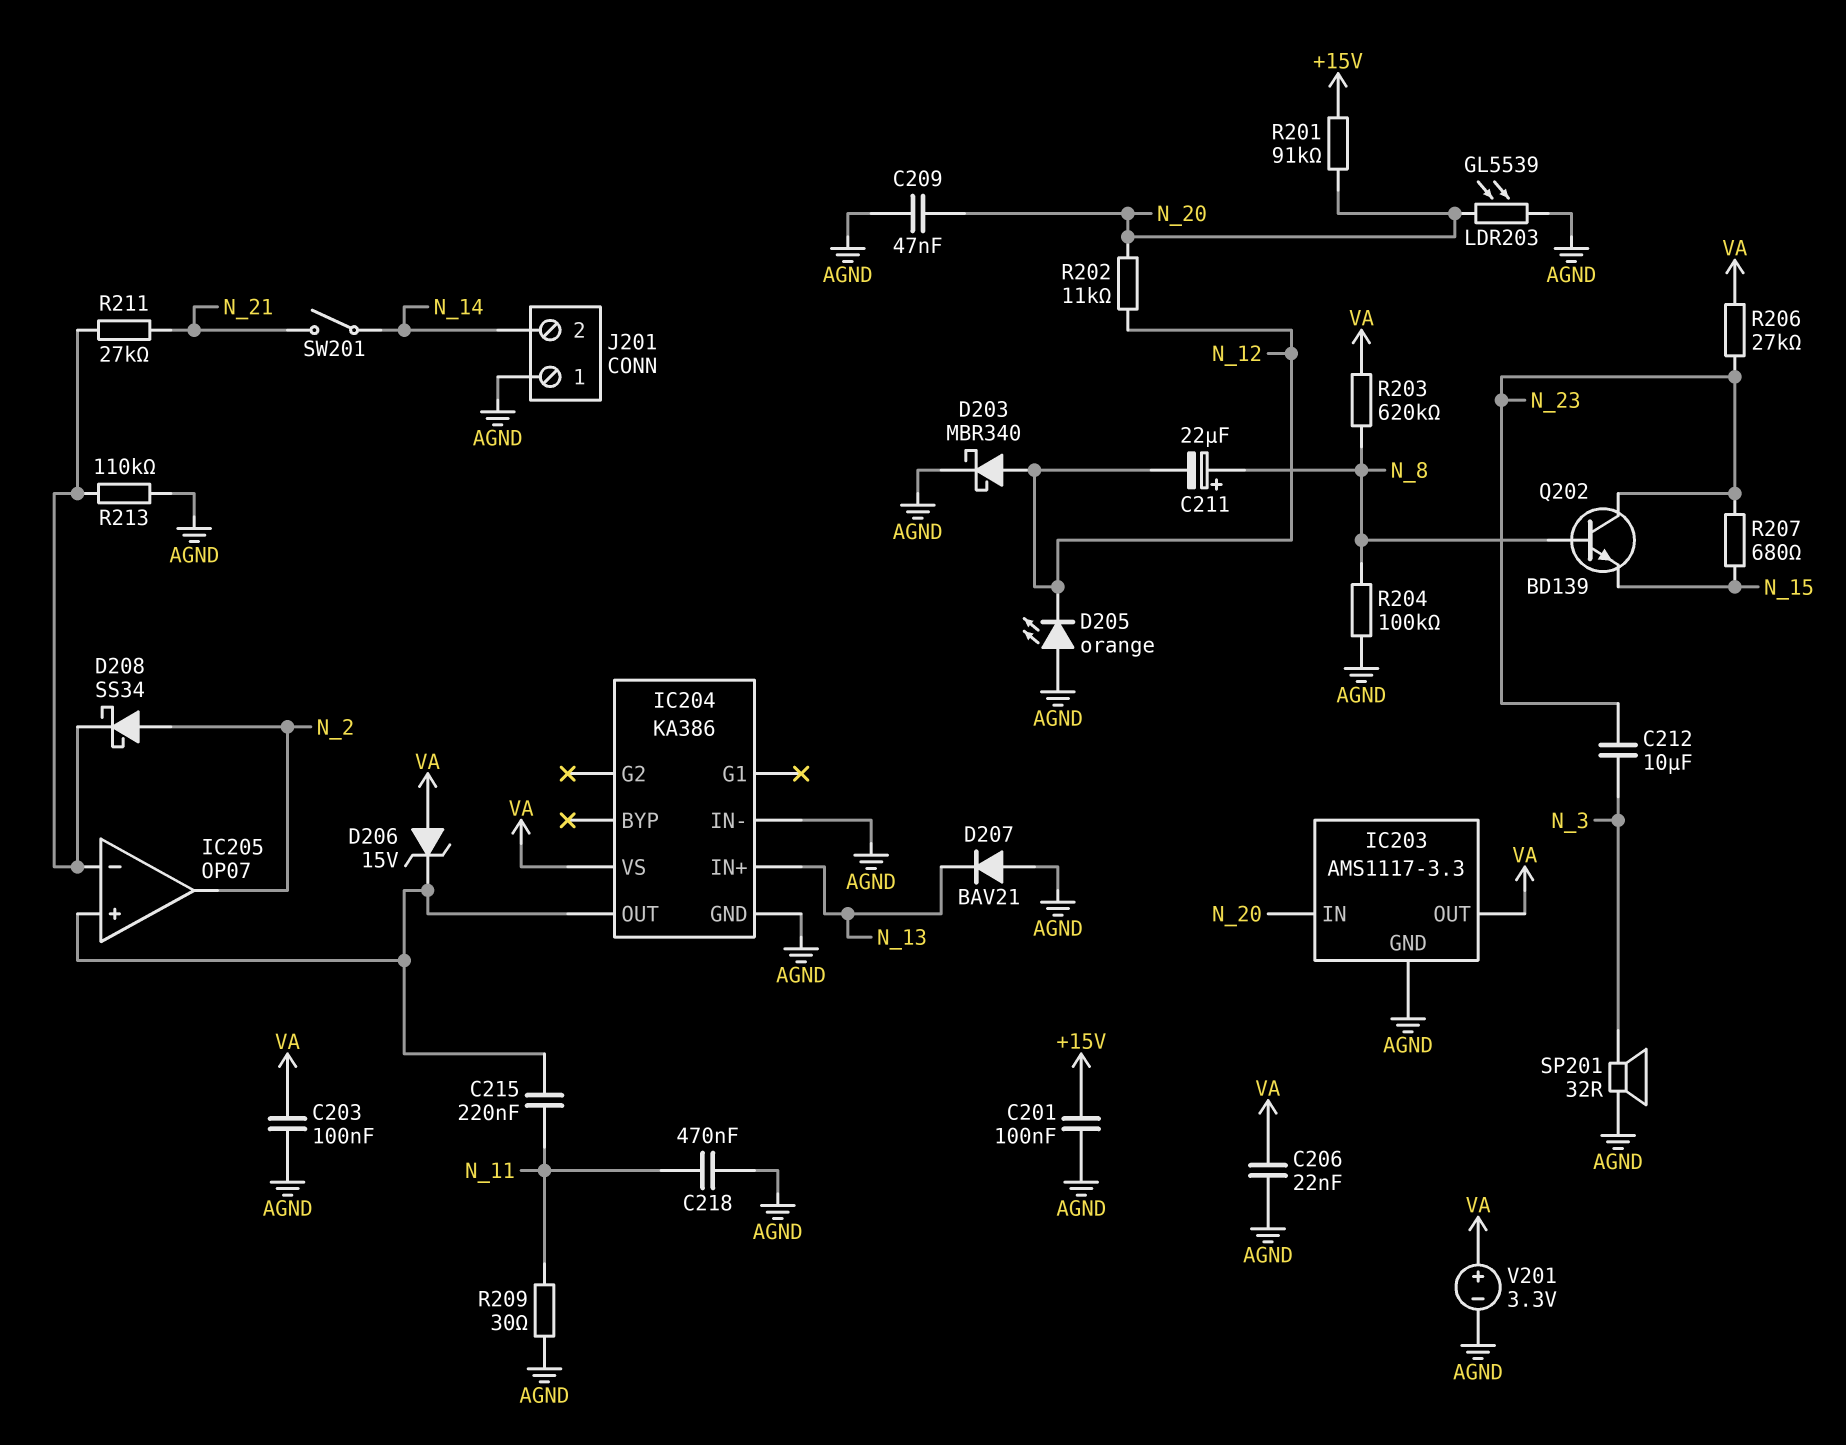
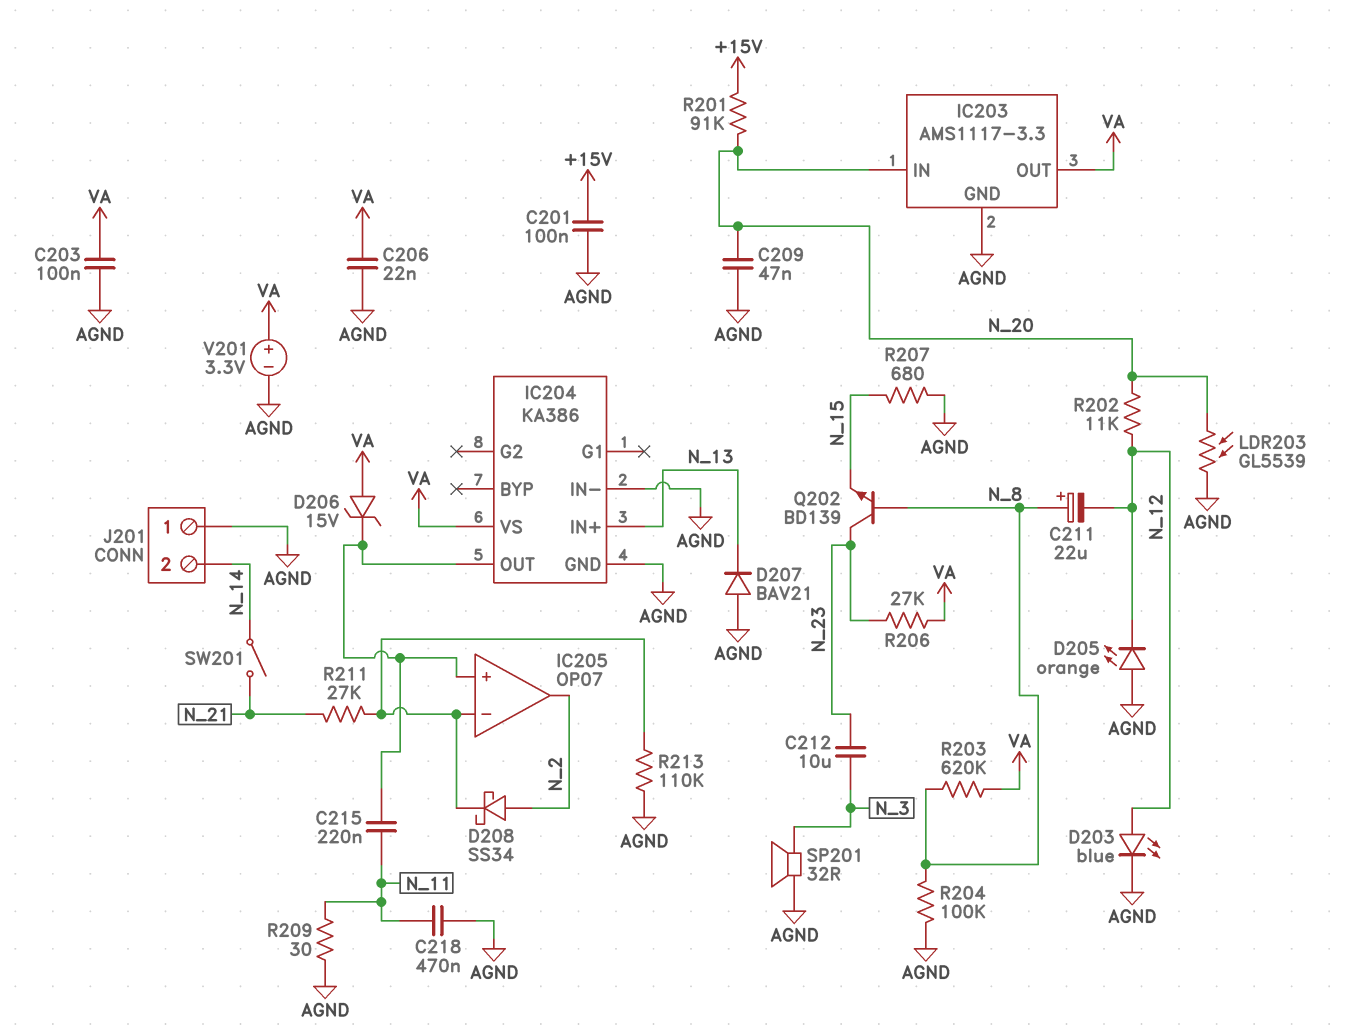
D203: schottky MBR340 (A N_12, K AGND) -> LED blue (A N_12, K AGND)
R207: 680 (N_15, N_23) -> 680 (AGND, N_15)

